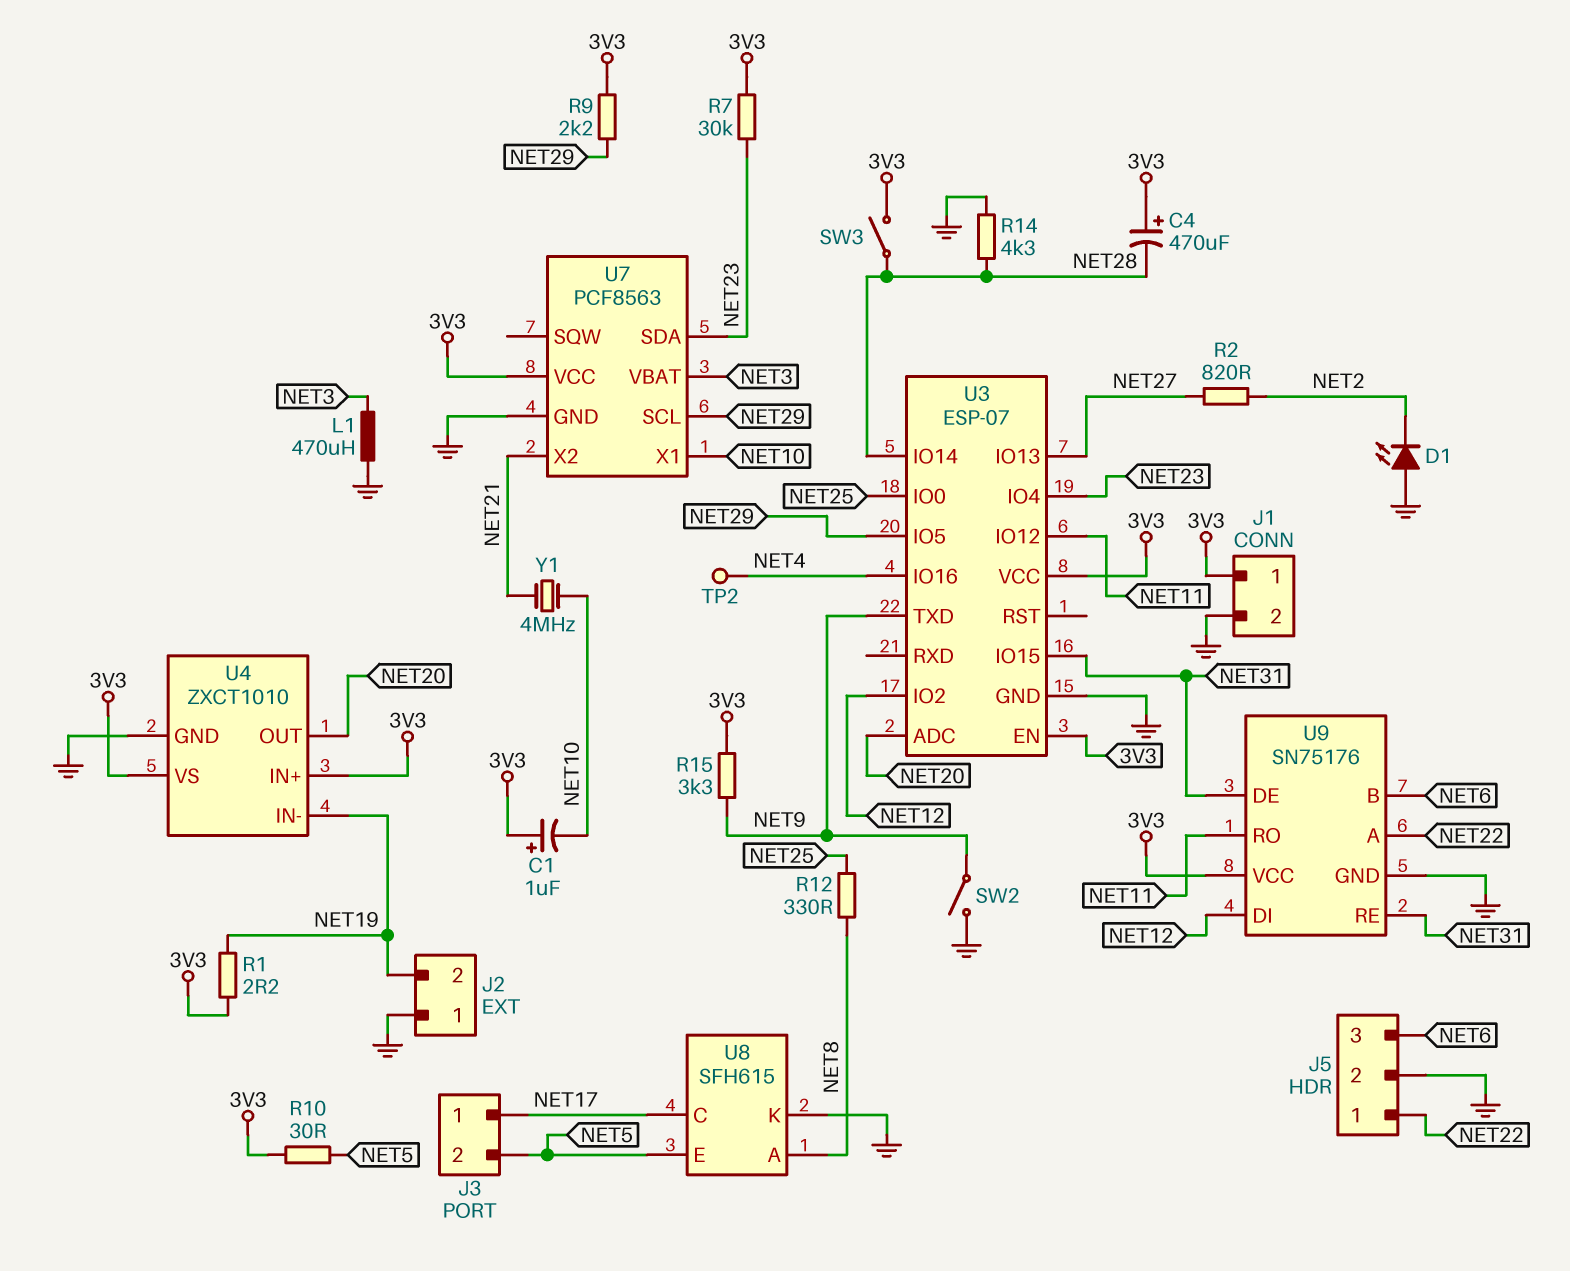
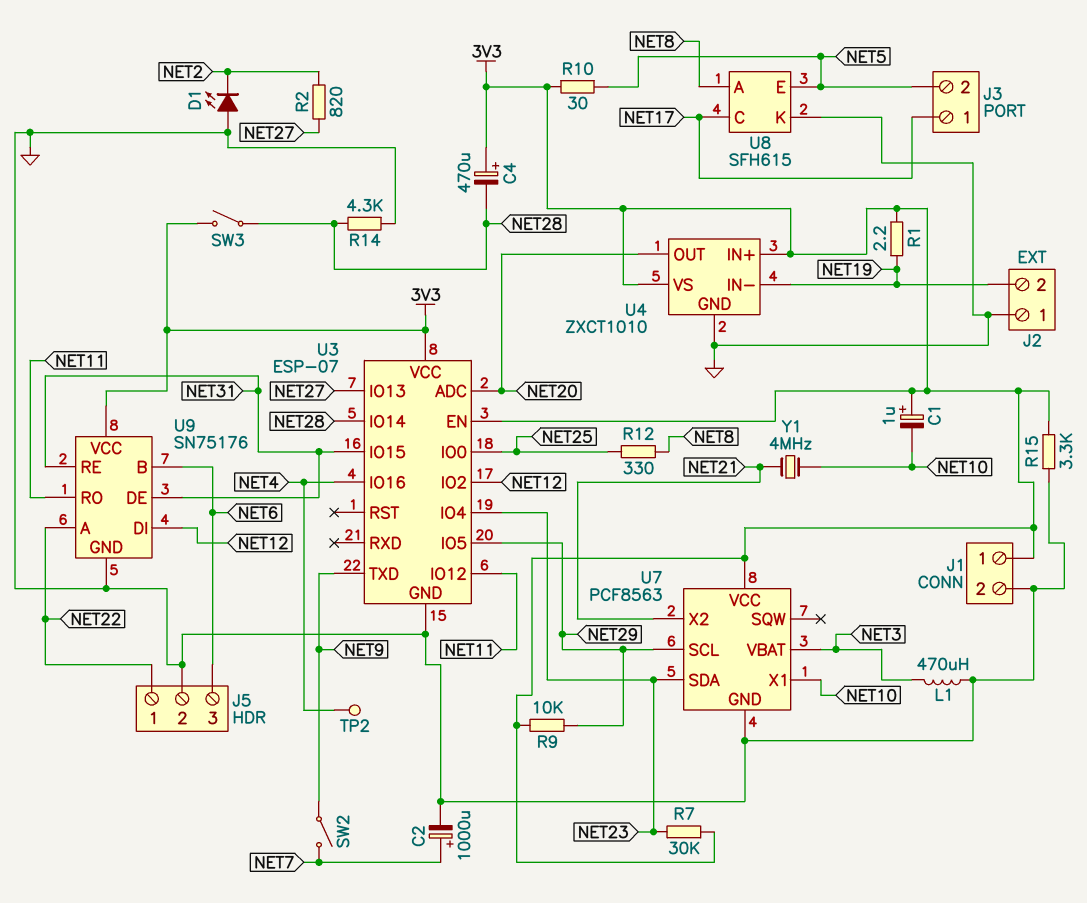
C2: none -> 1000uF (plus NET7, minus GND)
R9: 2.2k (3V3, NET29) -> 10k (3V3, NET29)
R15: 3.3k (3V3, NET9) -> 3.3k (3V3, GND)
SW2: switch (GND, NET9) -> switch (NET7, NET9)

